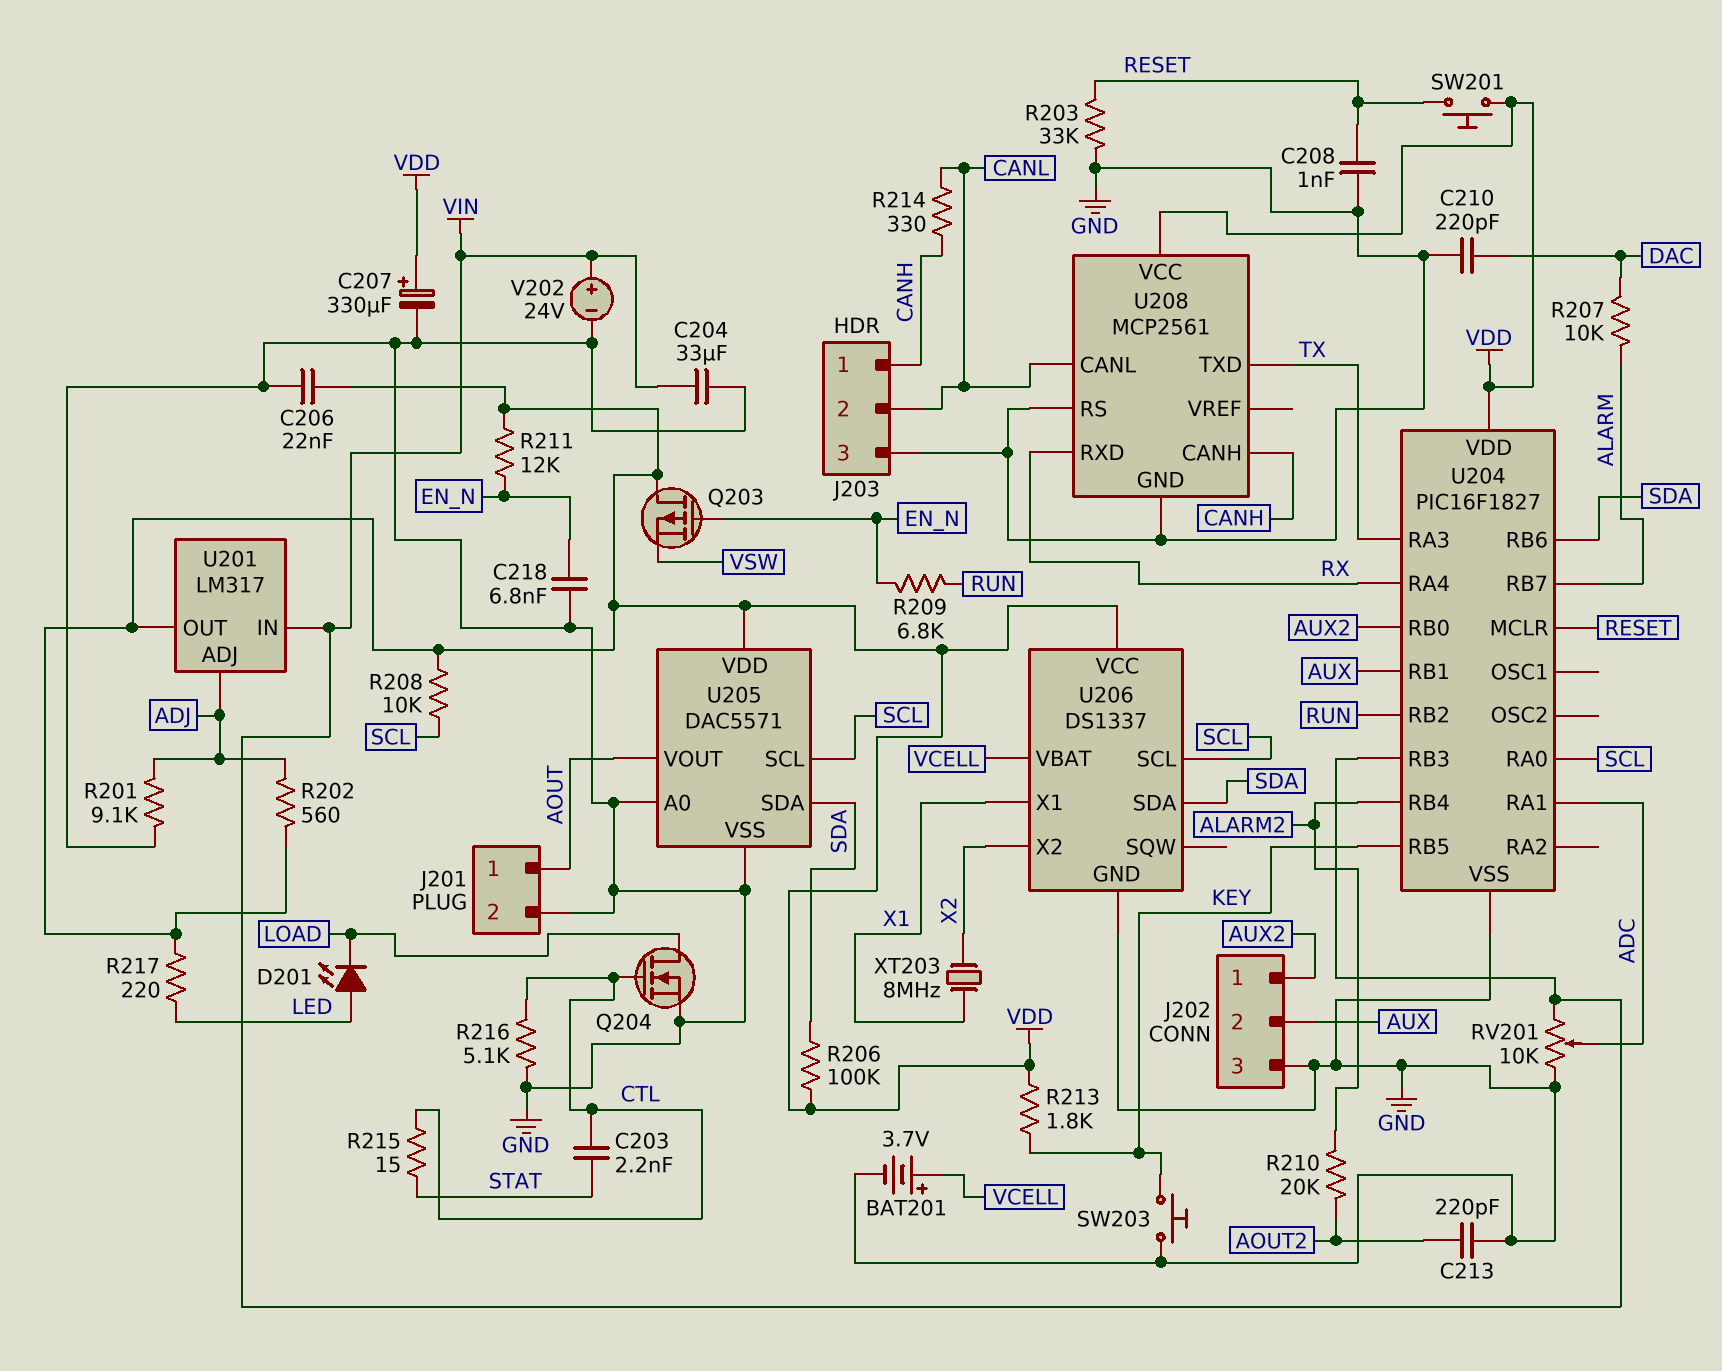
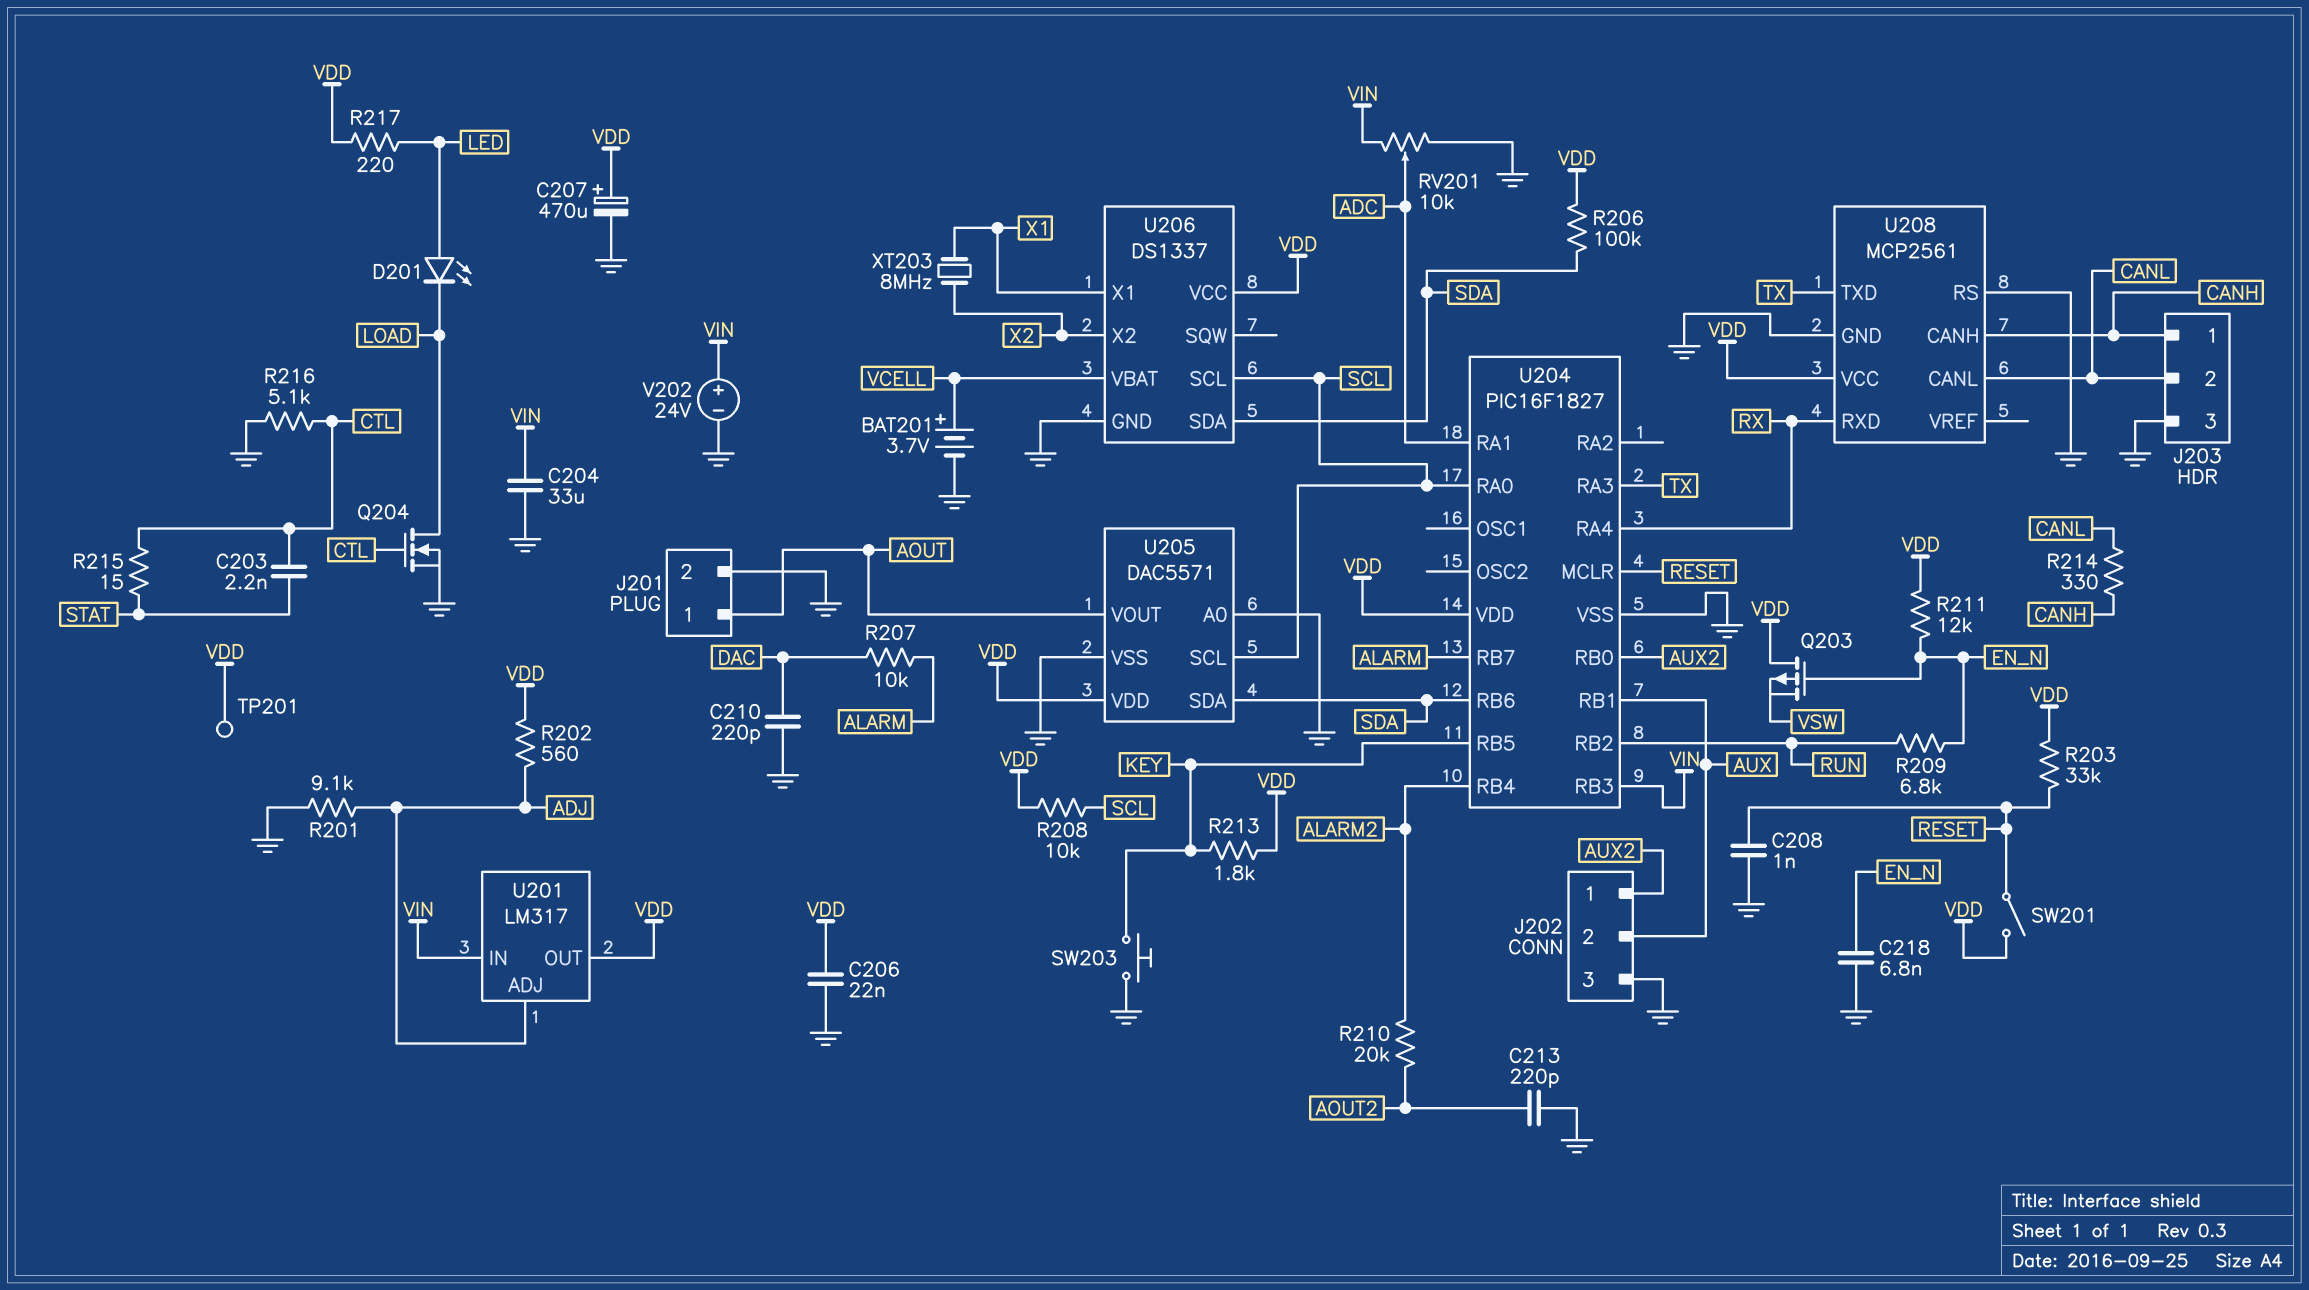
C207: 330uF (plus VDD, minus GND) -> 470uF (plus VDD, minus GND)
R203: 33k (GND, RESET) -> 33k (RESET, VDD)
SW201: button (RESET, VDD) -> switch (RESET, VDD)
TP201: none -> test point (VDD)

